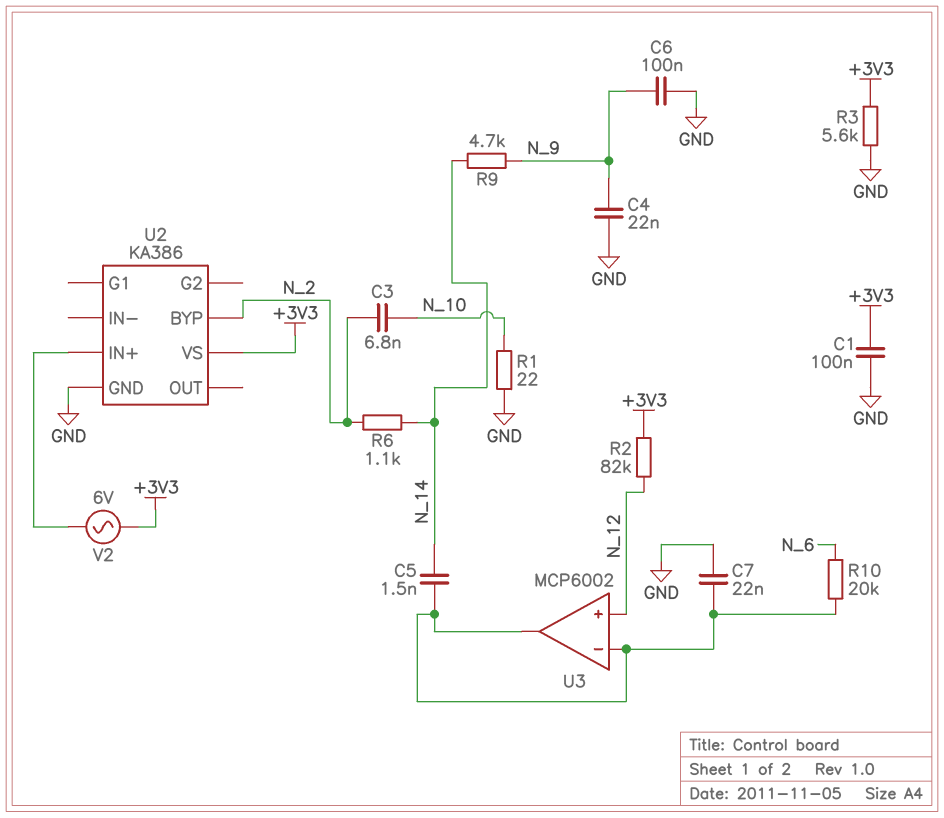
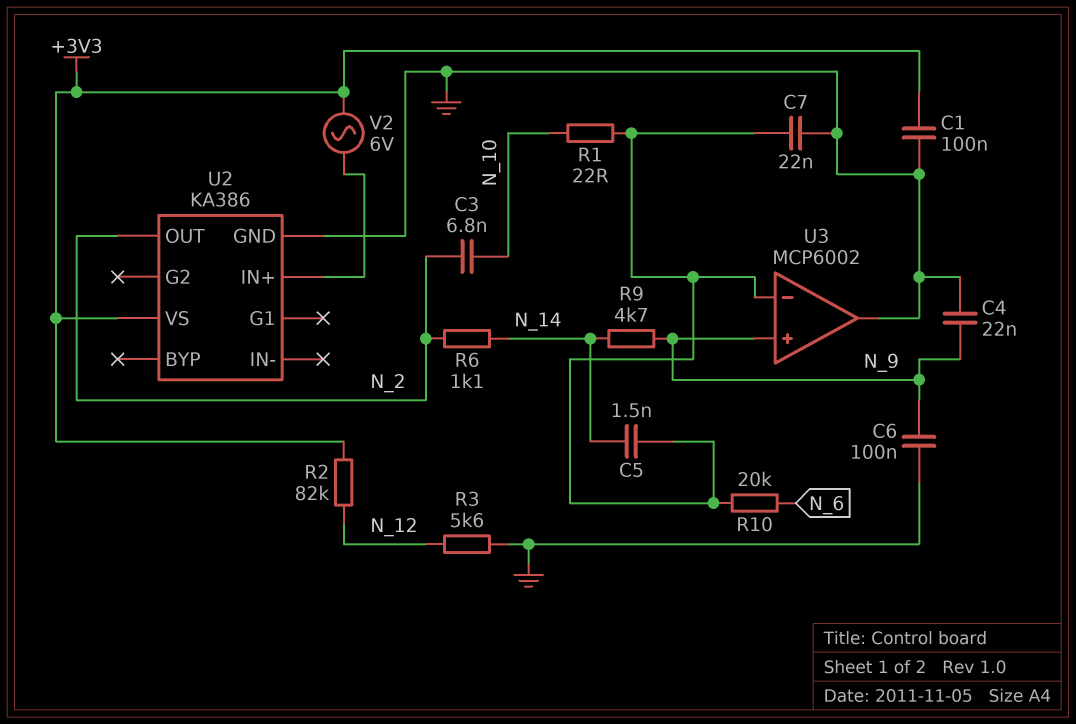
R1: 22 (GND, N_10) -> 22 (N_10, U3/in-)
R3: 5.6k (+3V3, GND) -> 5.6k (GND, N_12)
U2 pin BYP: N_2 -> none
U2 pin OUT: none -> N_2
U3 pin in+: N_12 -> N_9
U3 pin out: U3/in- -> GND

